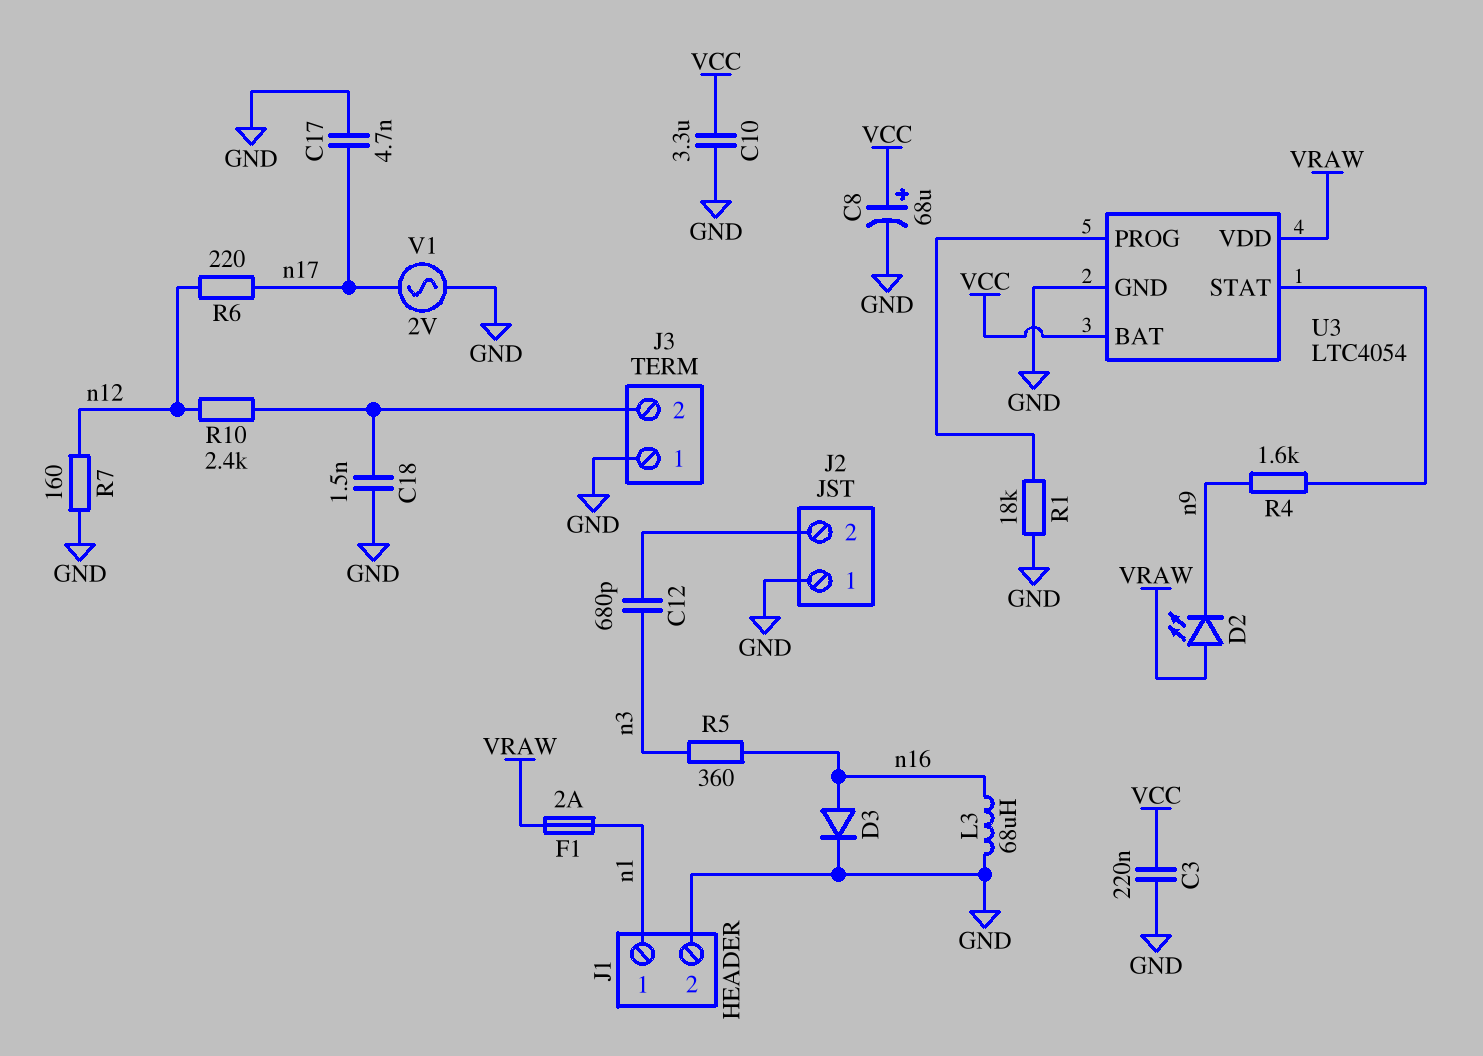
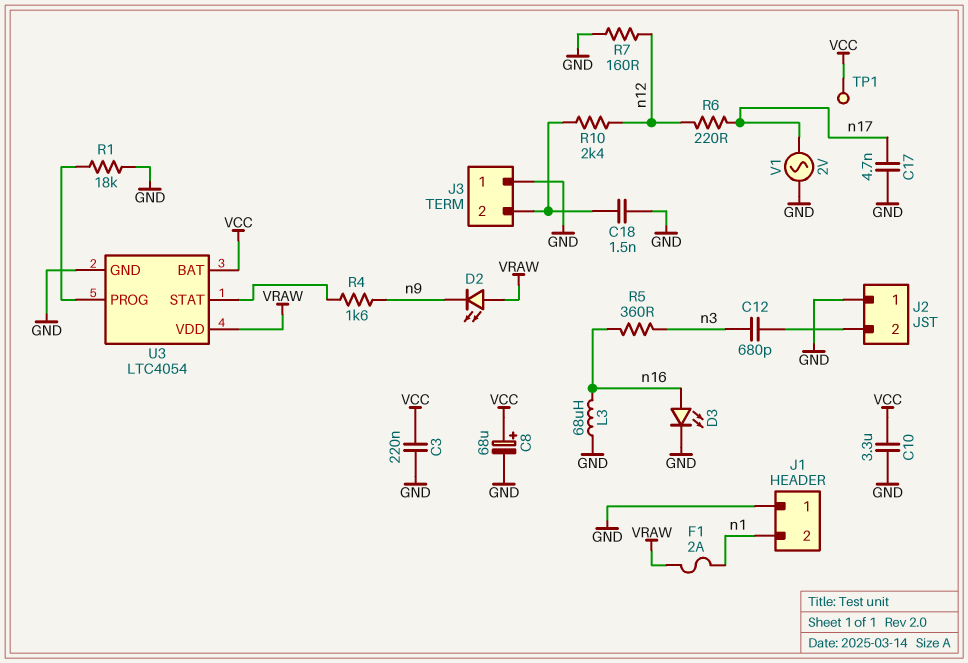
D3: diode (A n16, K GND) -> LED (A n16, K GND)
J1 pin 1: n1 -> GND
J1 pin 2: GND -> n1
TP1: none -> test point (VCC)

